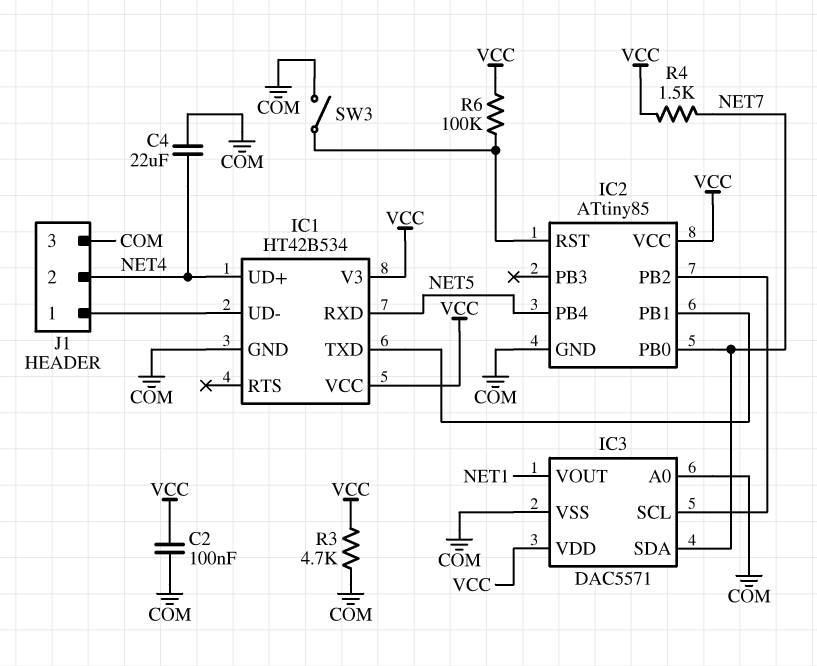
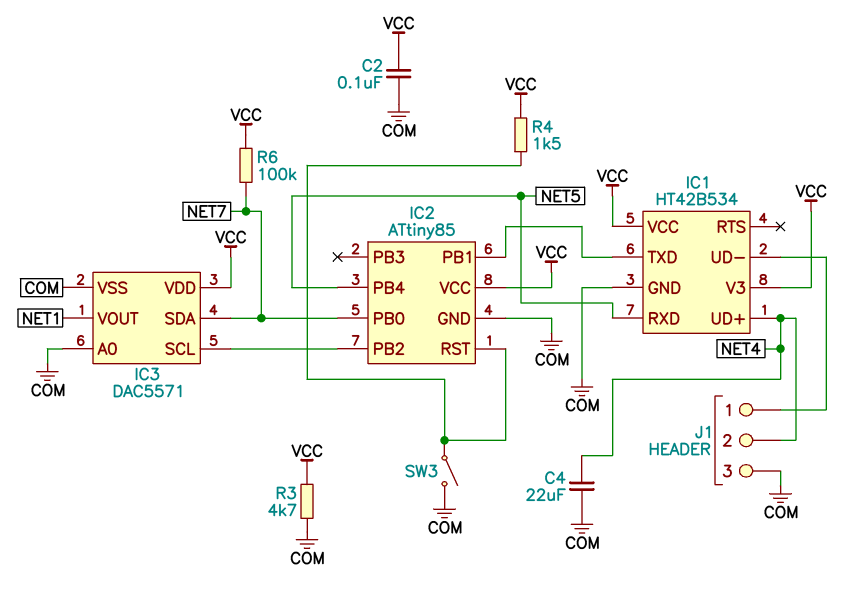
R4: 1.5k (NET7, VCC) -> 1.5k (IC2/RST, VCC)
R6: 100k (IC2/RST, VCC) -> 100k (NET7, VCC)

